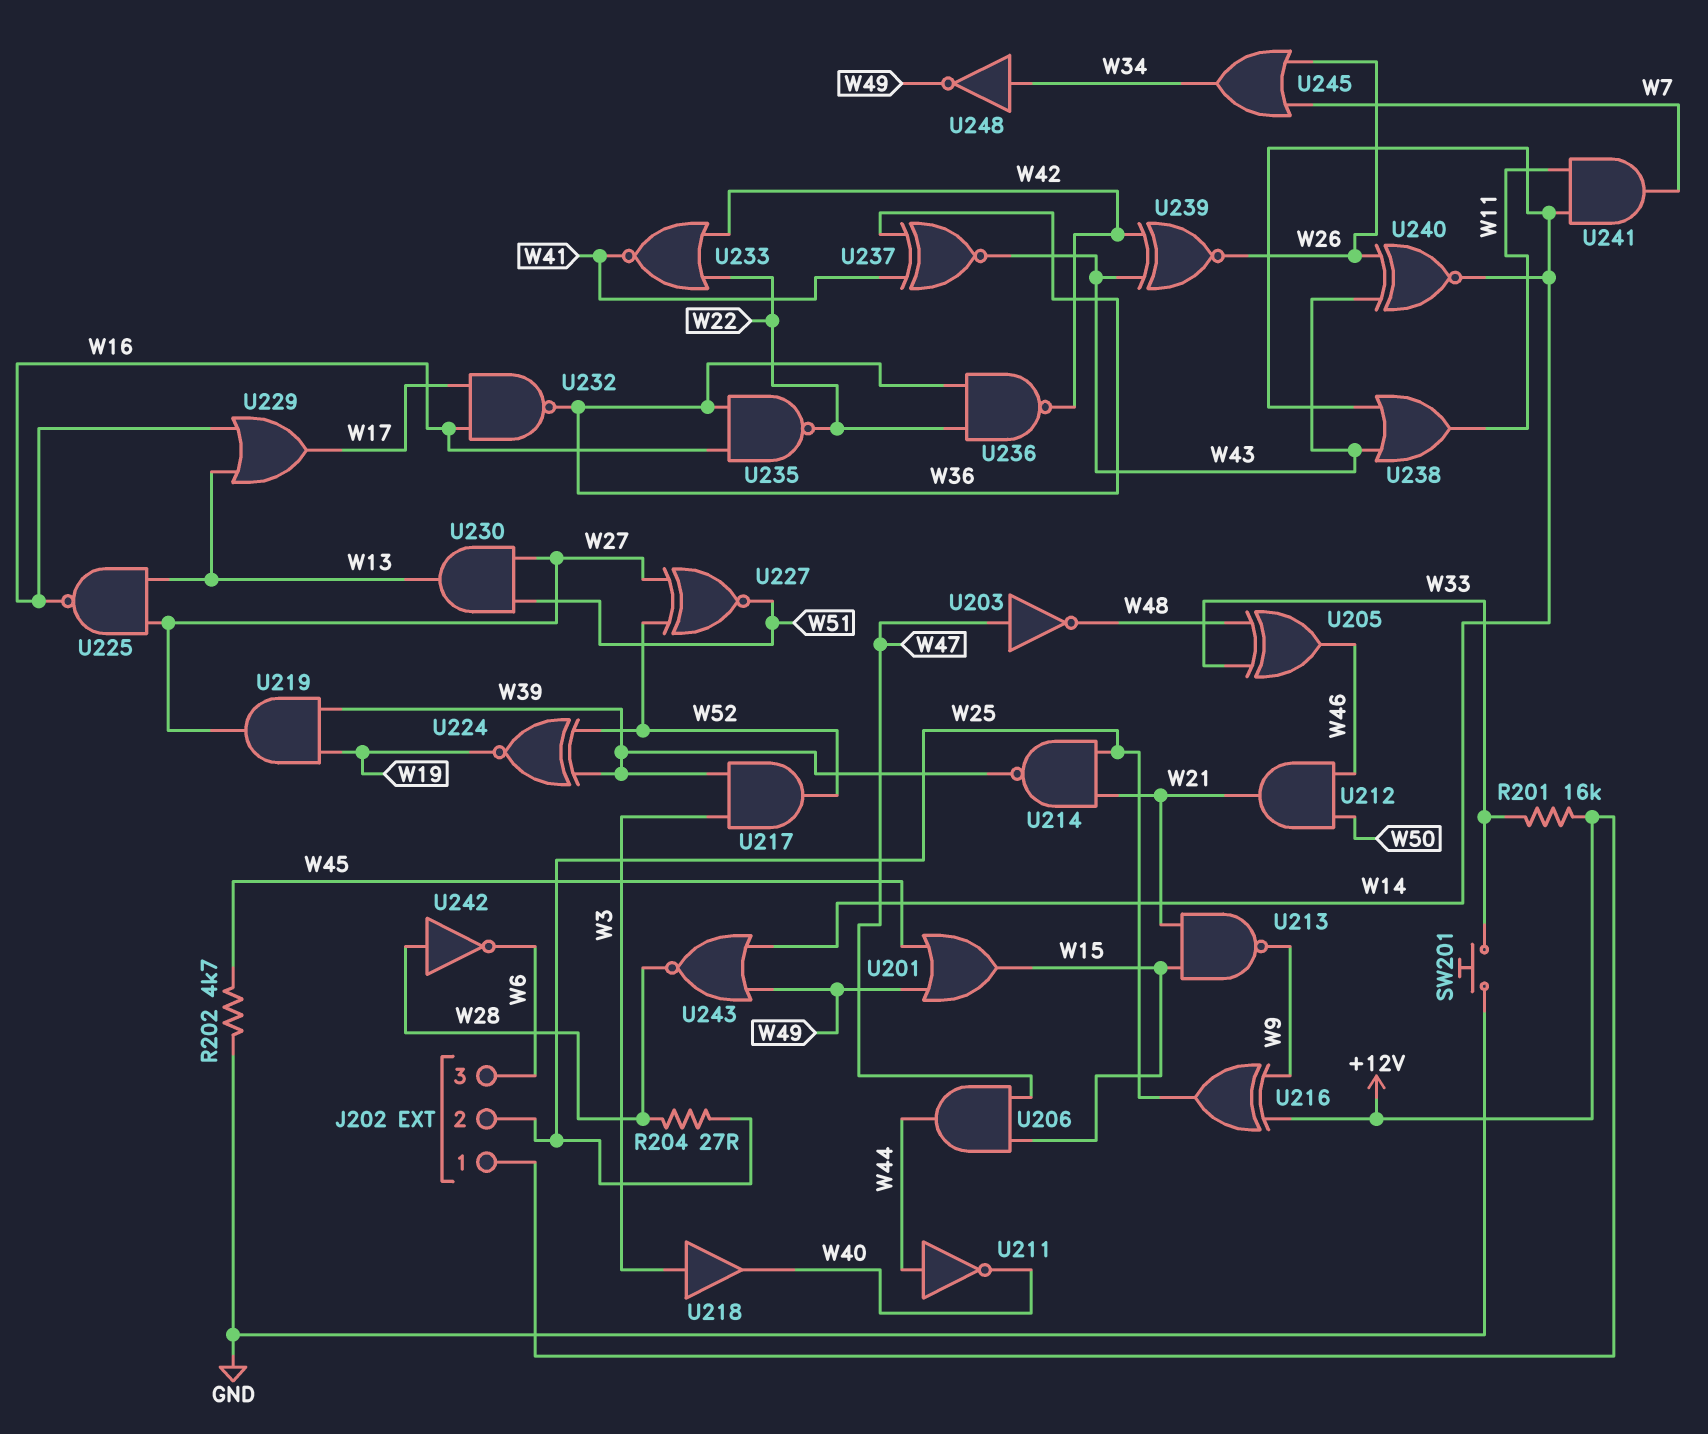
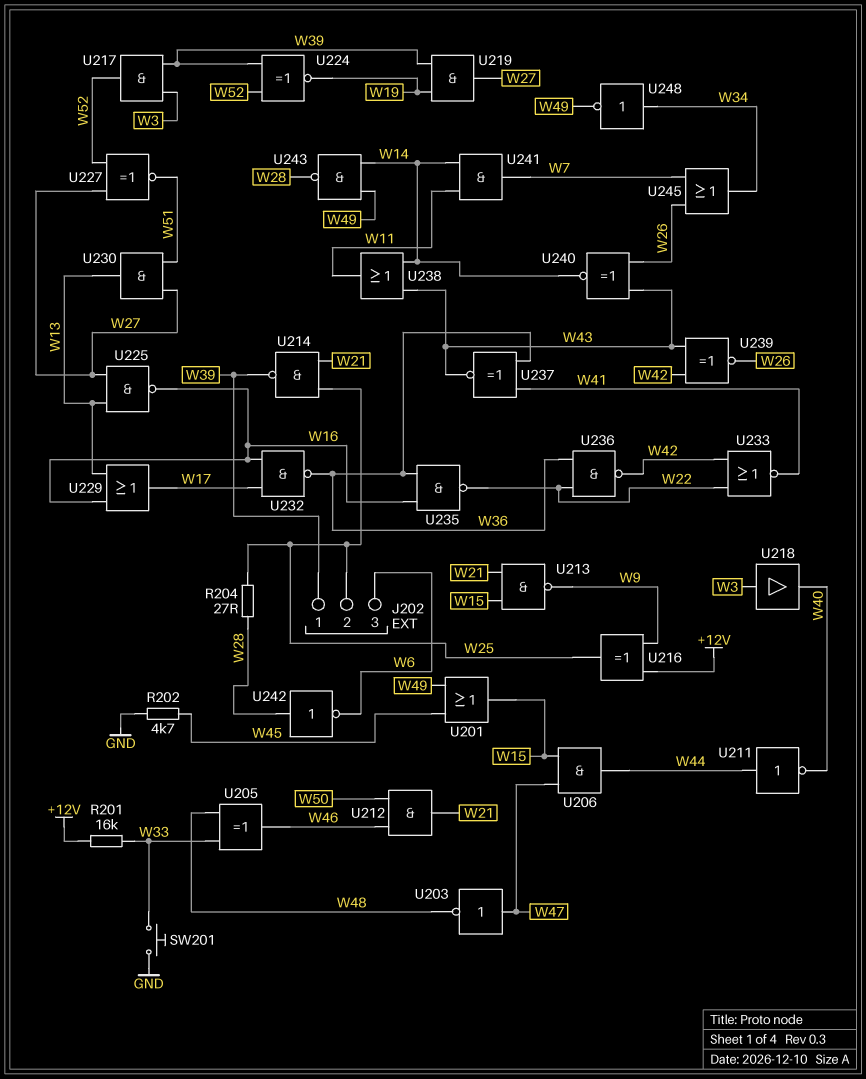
J202 pin 1: +12V -> W39
U243: NOR (in W14, in W49, out W28) -> NAND (in W14, in W49, out W28)

